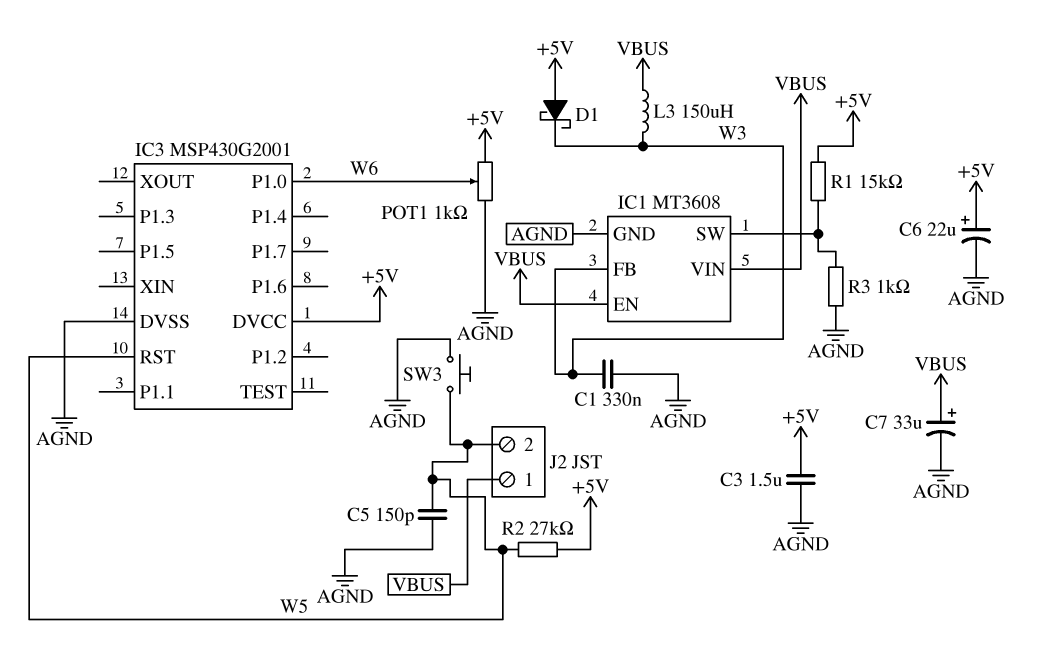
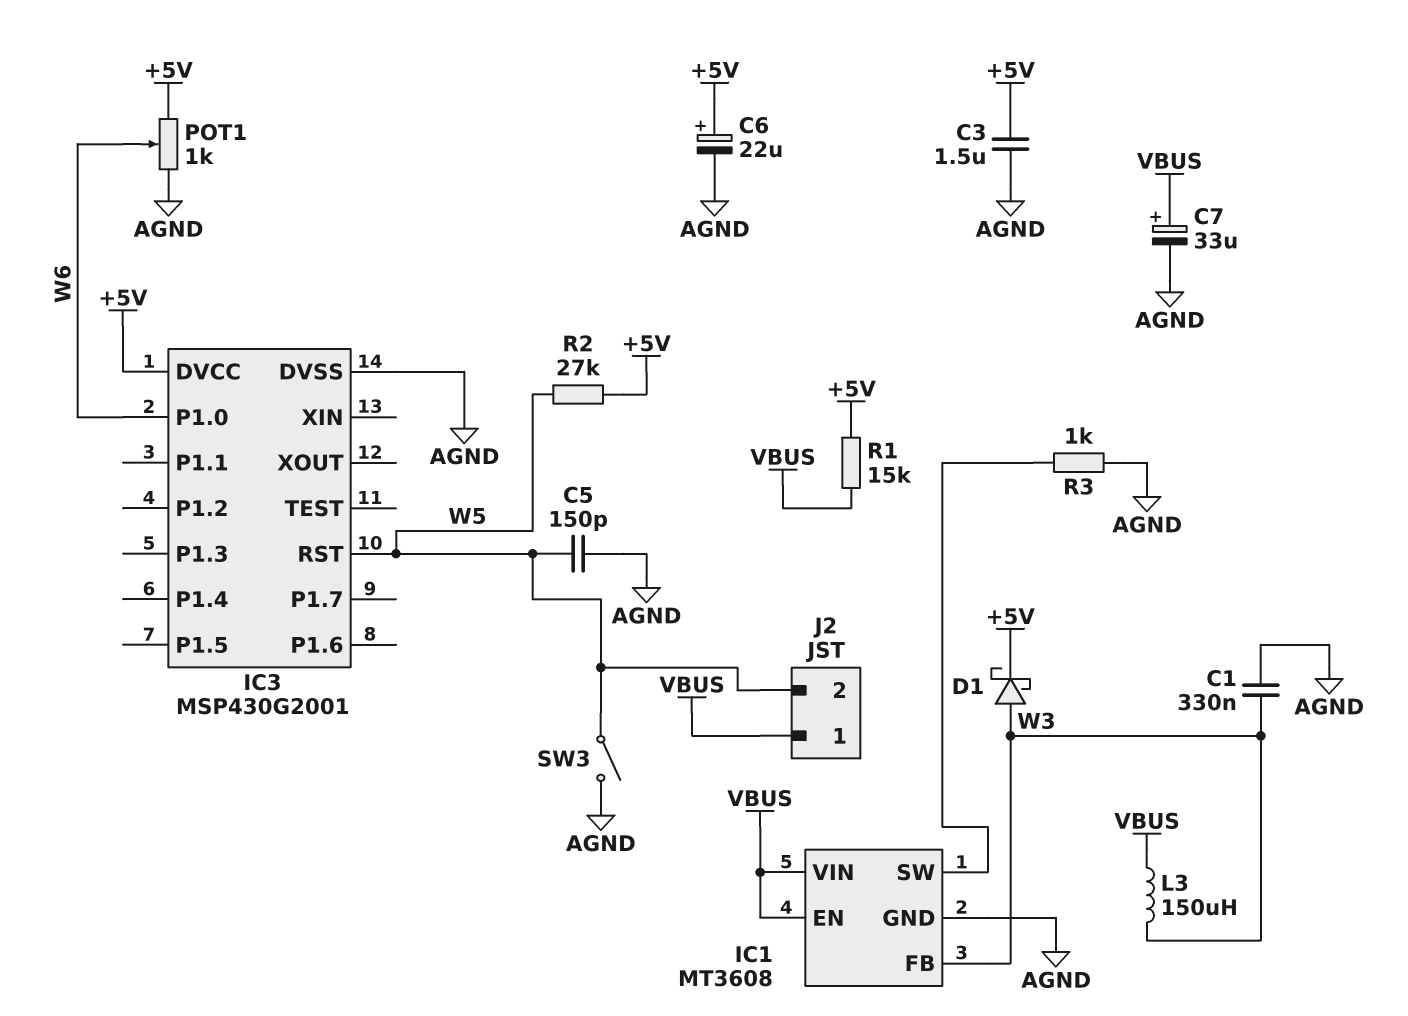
D1: schottky (A +5V, K W3) -> schottky (A W3, K +5V)
R1: 15k (+5V, IC1/SW) -> 15k (+5V, VBUS)
SW3: button (AGND, W5) -> switch (AGND, W5)

